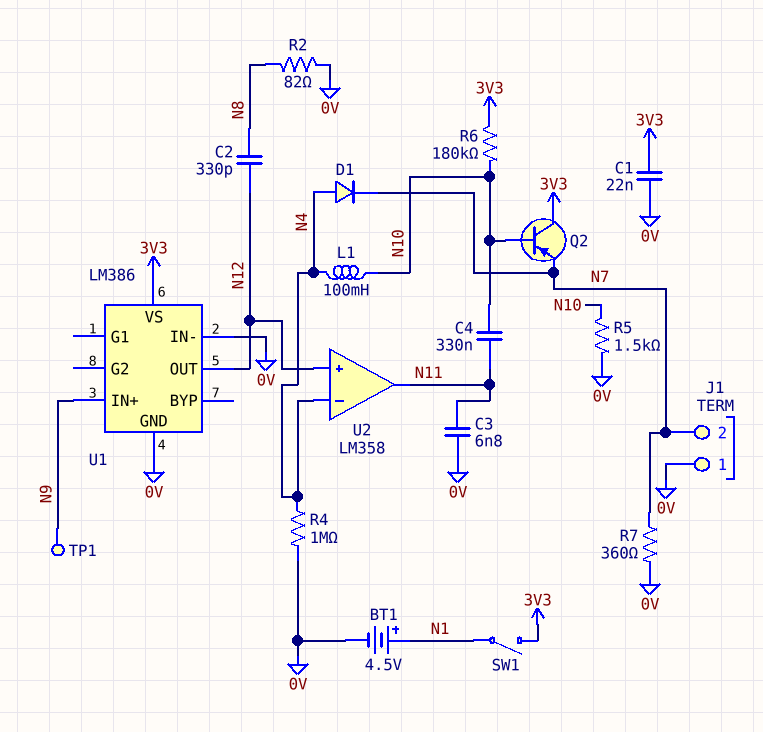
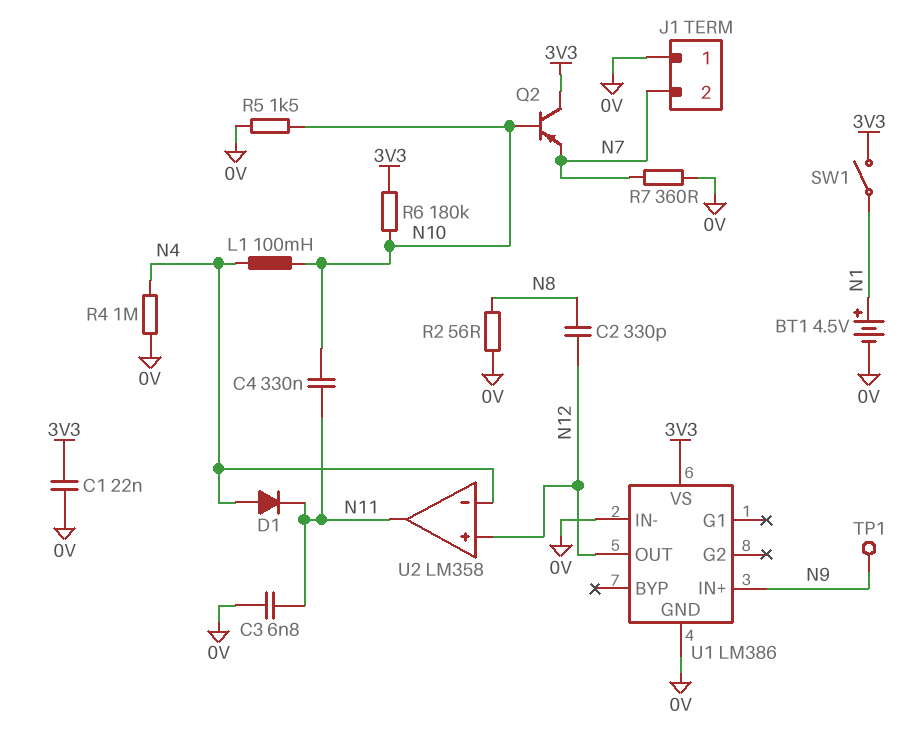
D1: diode (A N4, K N7) -> diode (A N4, K N11)
R2: 82 (0V, N8) -> 56 (0V, N8)

